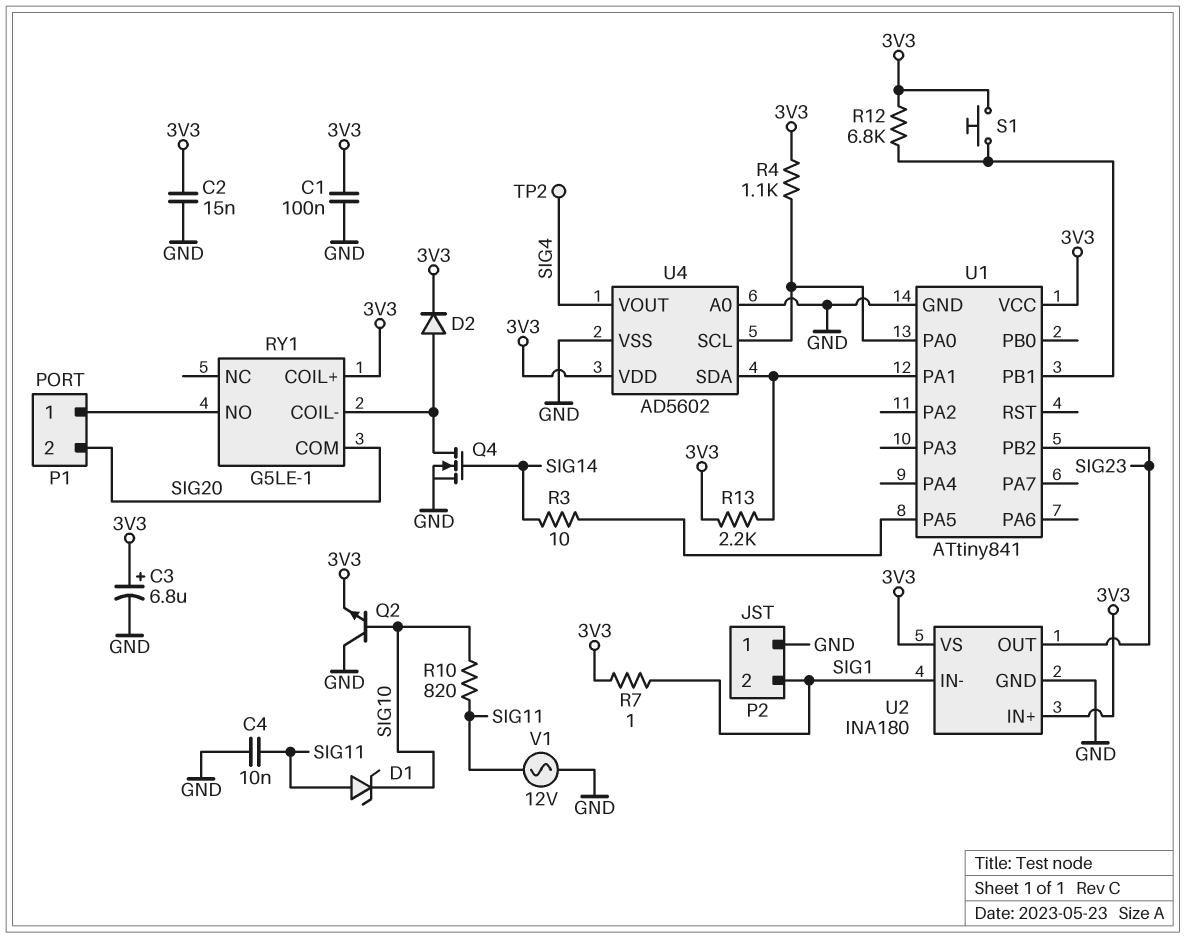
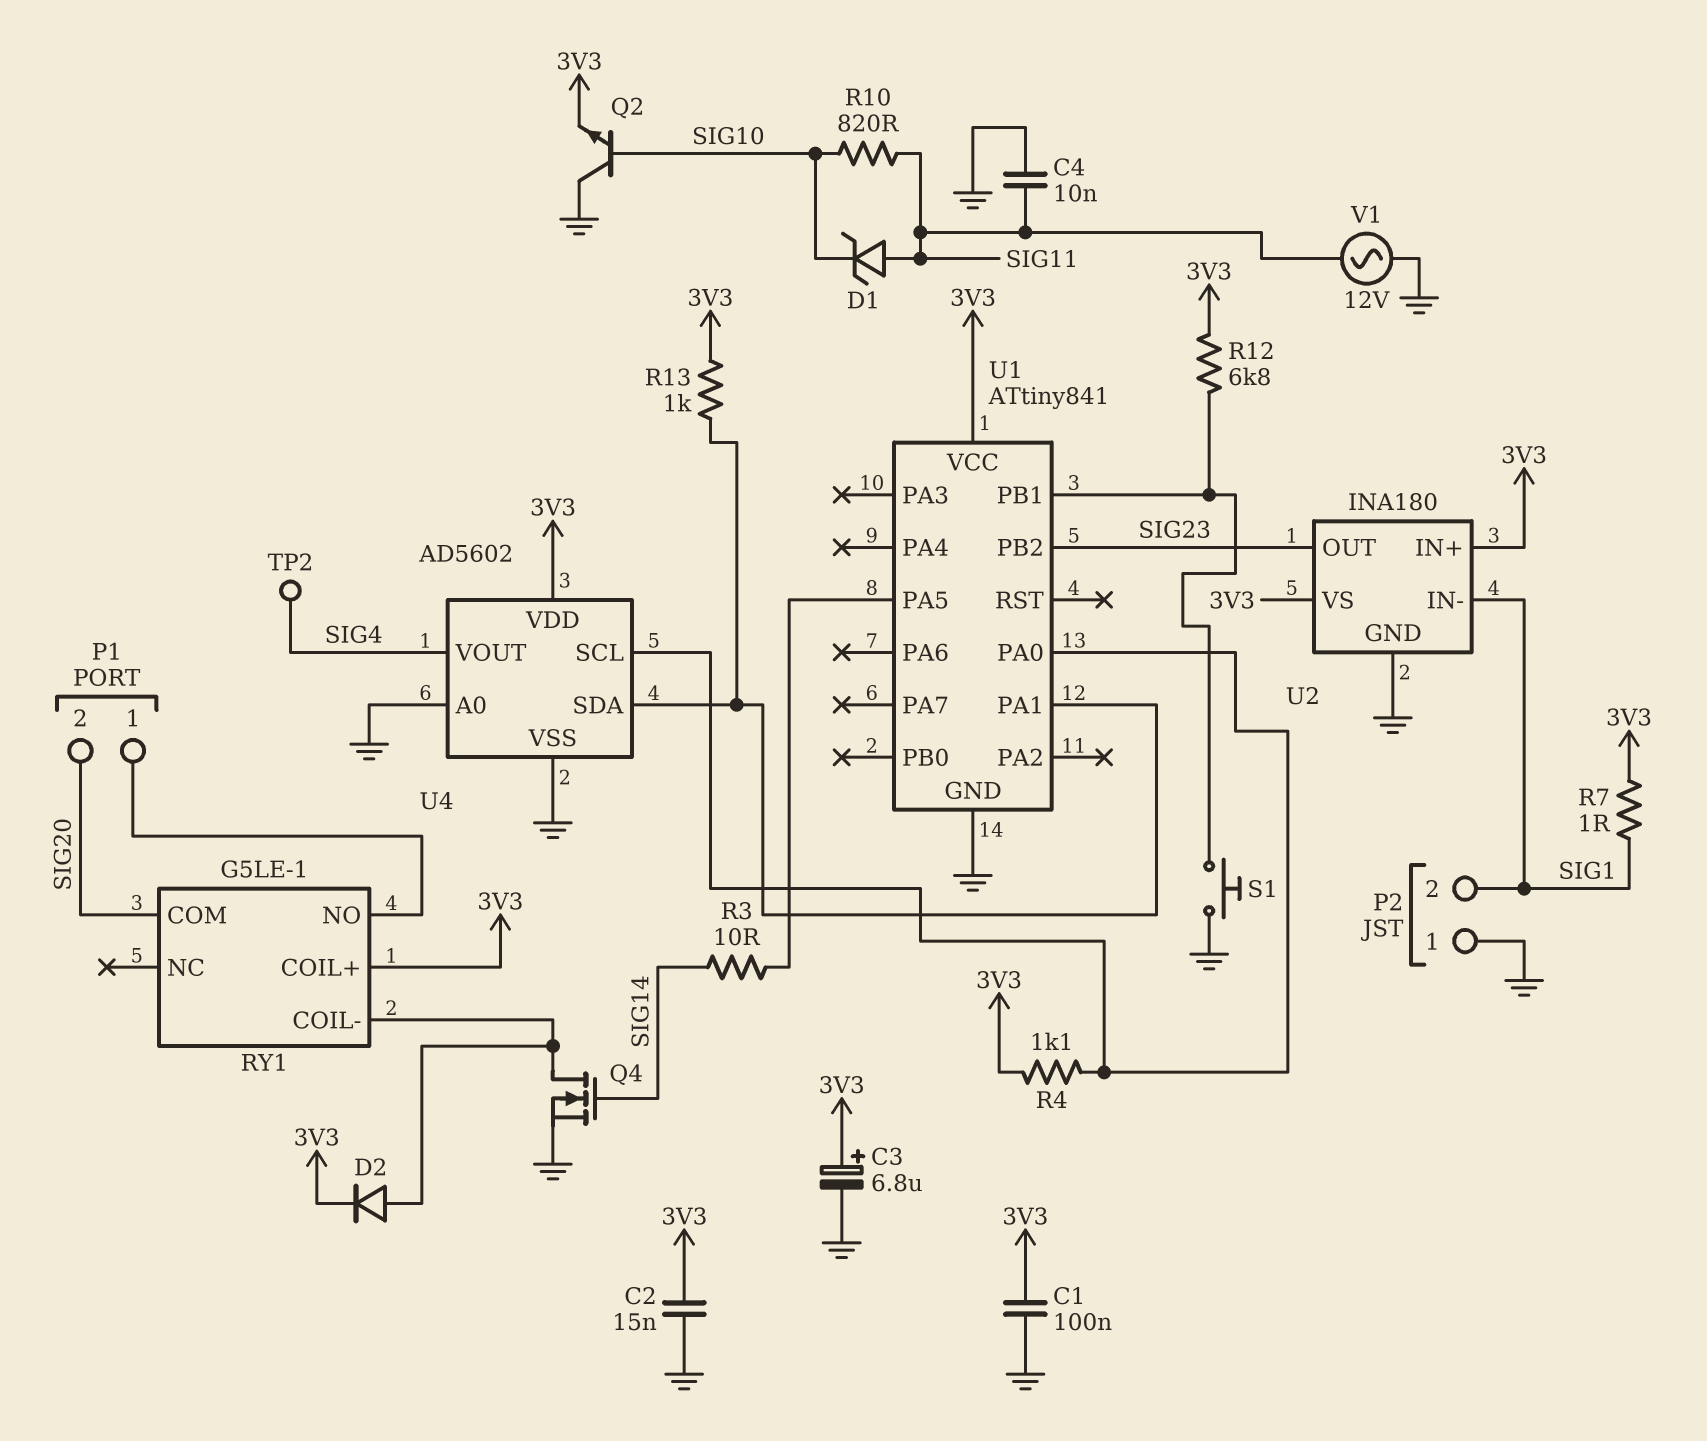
R13: 2.2k (3V3, U1/PA1) -> 1k (3V3, U1/PA1)
S1: button (3V3, U1/PB1) -> button (GND, U1/PB1)

